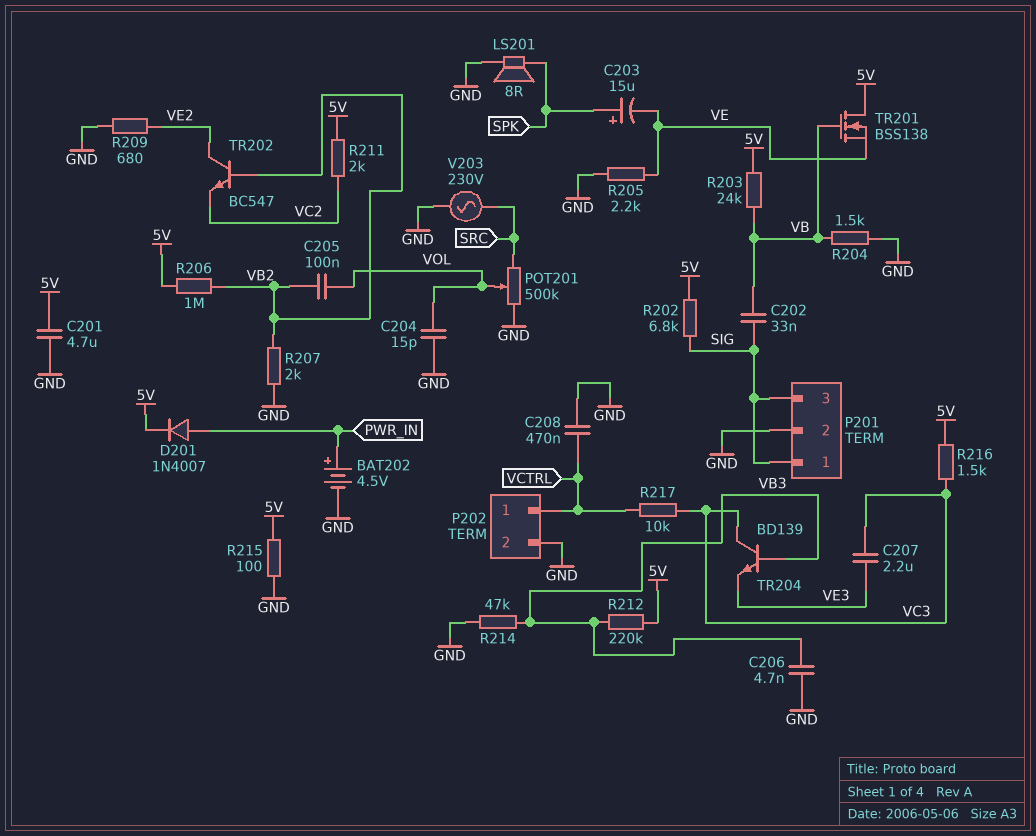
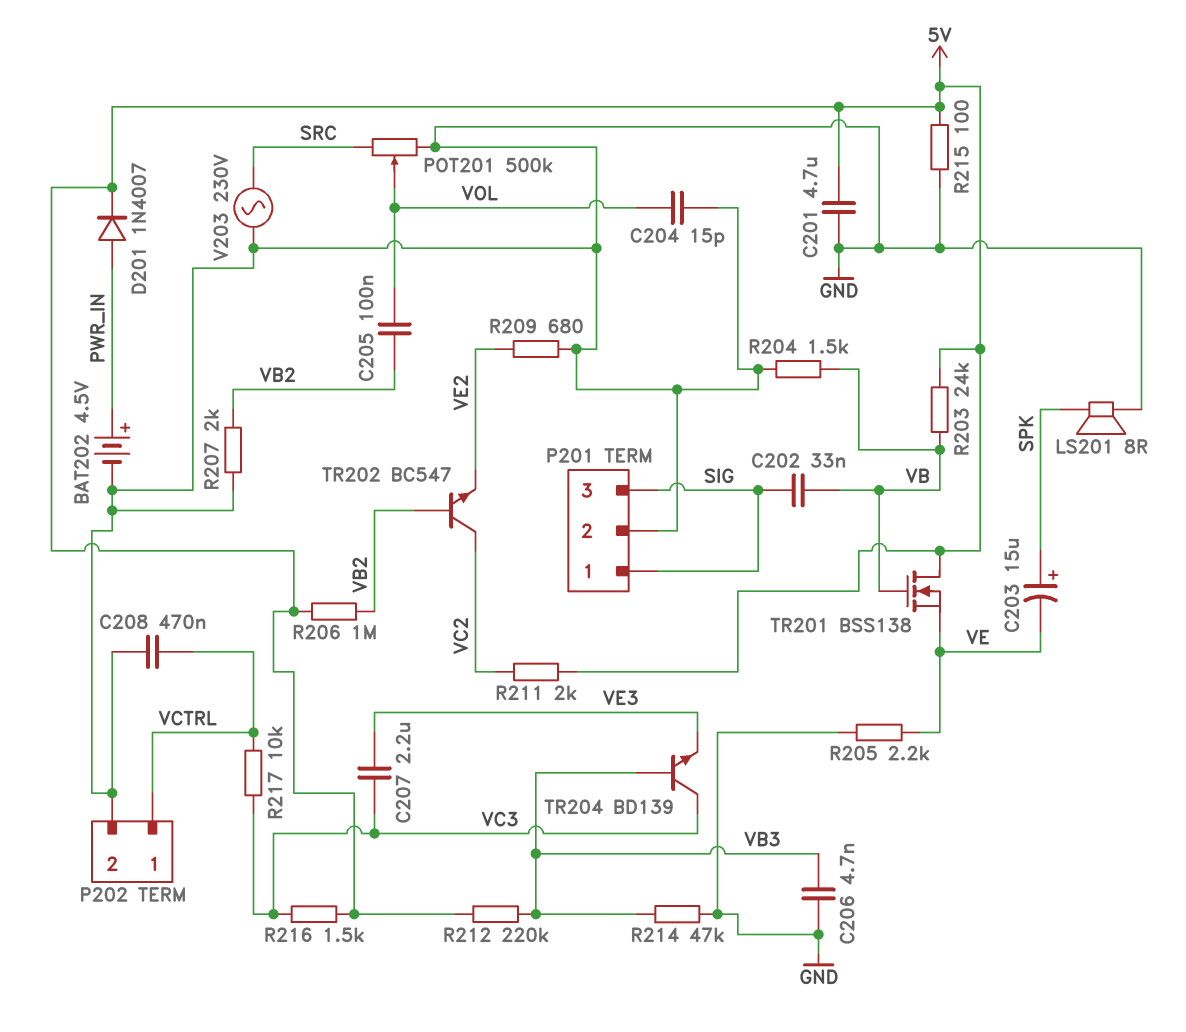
R202: 6.8k (5V, SIG) -> none
TR202: NPN BC547 (B VB2, C VE2, E VC2) -> NPN BC547 (B VB2, C VC2, E VE2)

